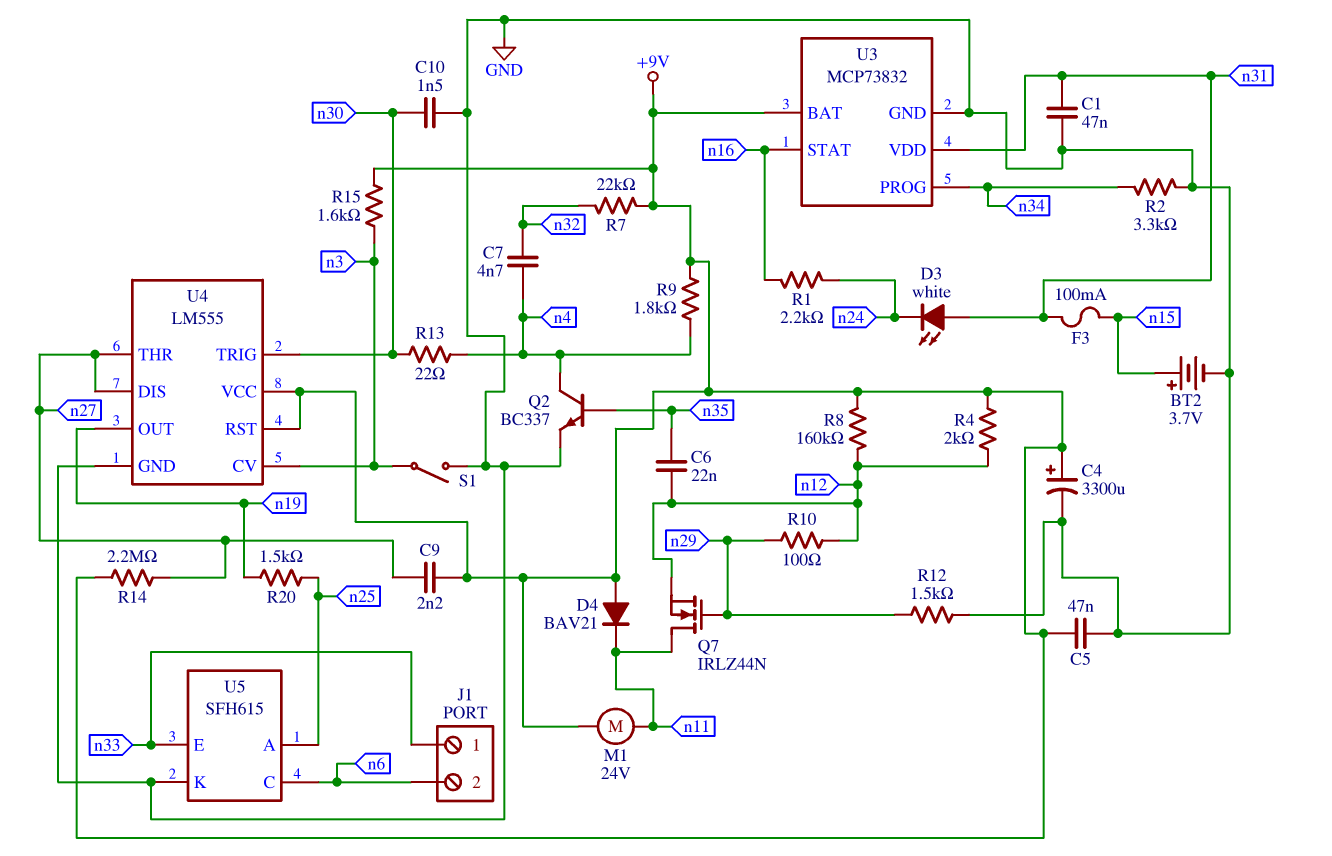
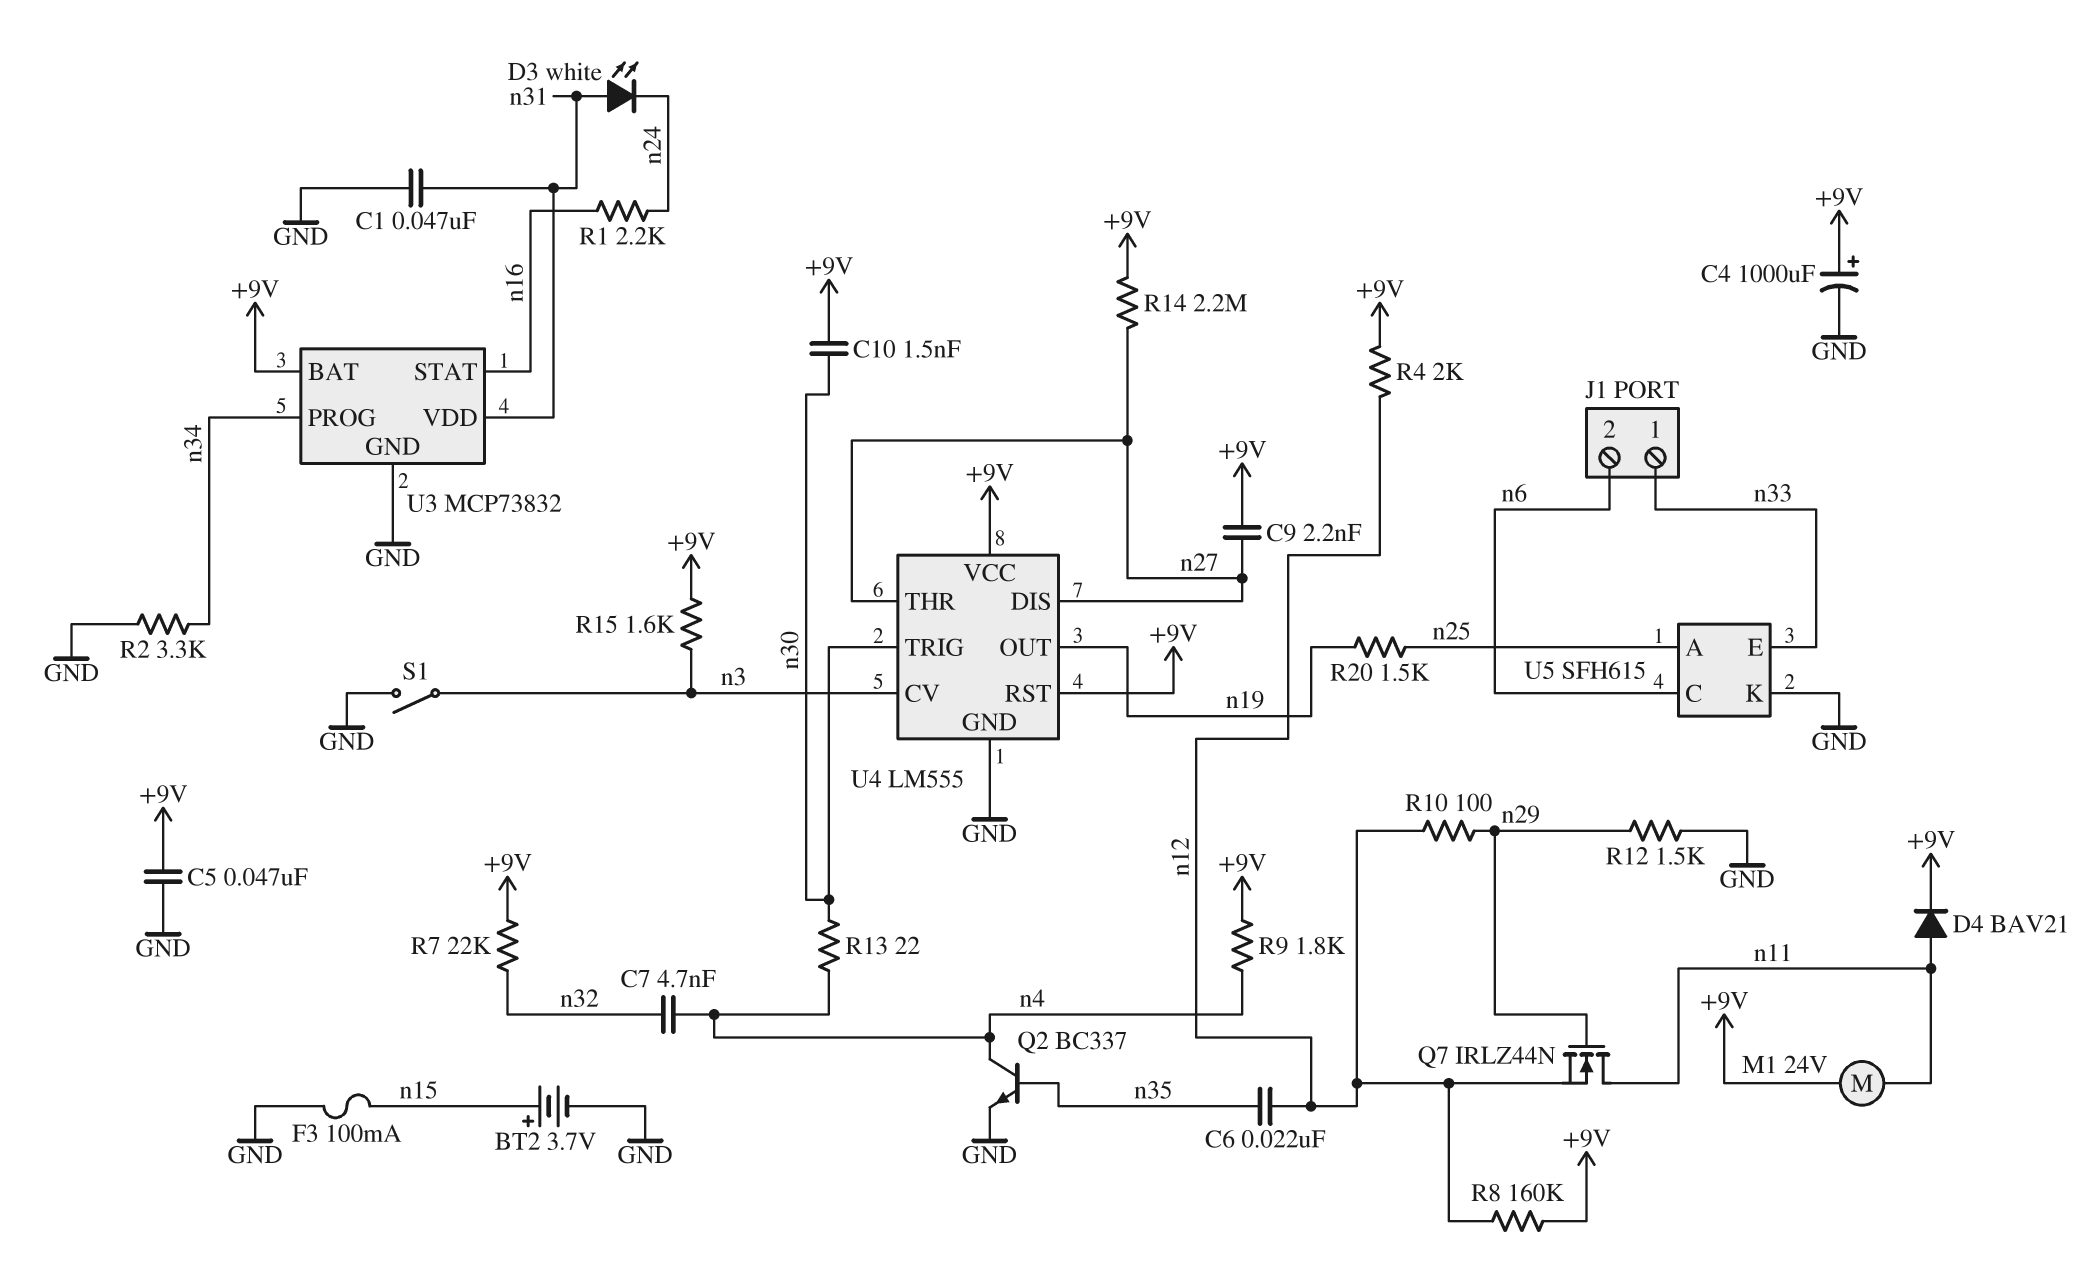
C4: 3300uF (plus +9V, minus GND) -> 1000uF (plus +9V, minus GND)
C10: 1.5nF (GND, n30) -> 1.5nF (+9V, n30)
D4: diode BAV21 (A +9V, K n11) -> diode BAV21 (A n11, K +9V)
F3: 100mA (n15, n31) -> 100mA (GND, n15)

